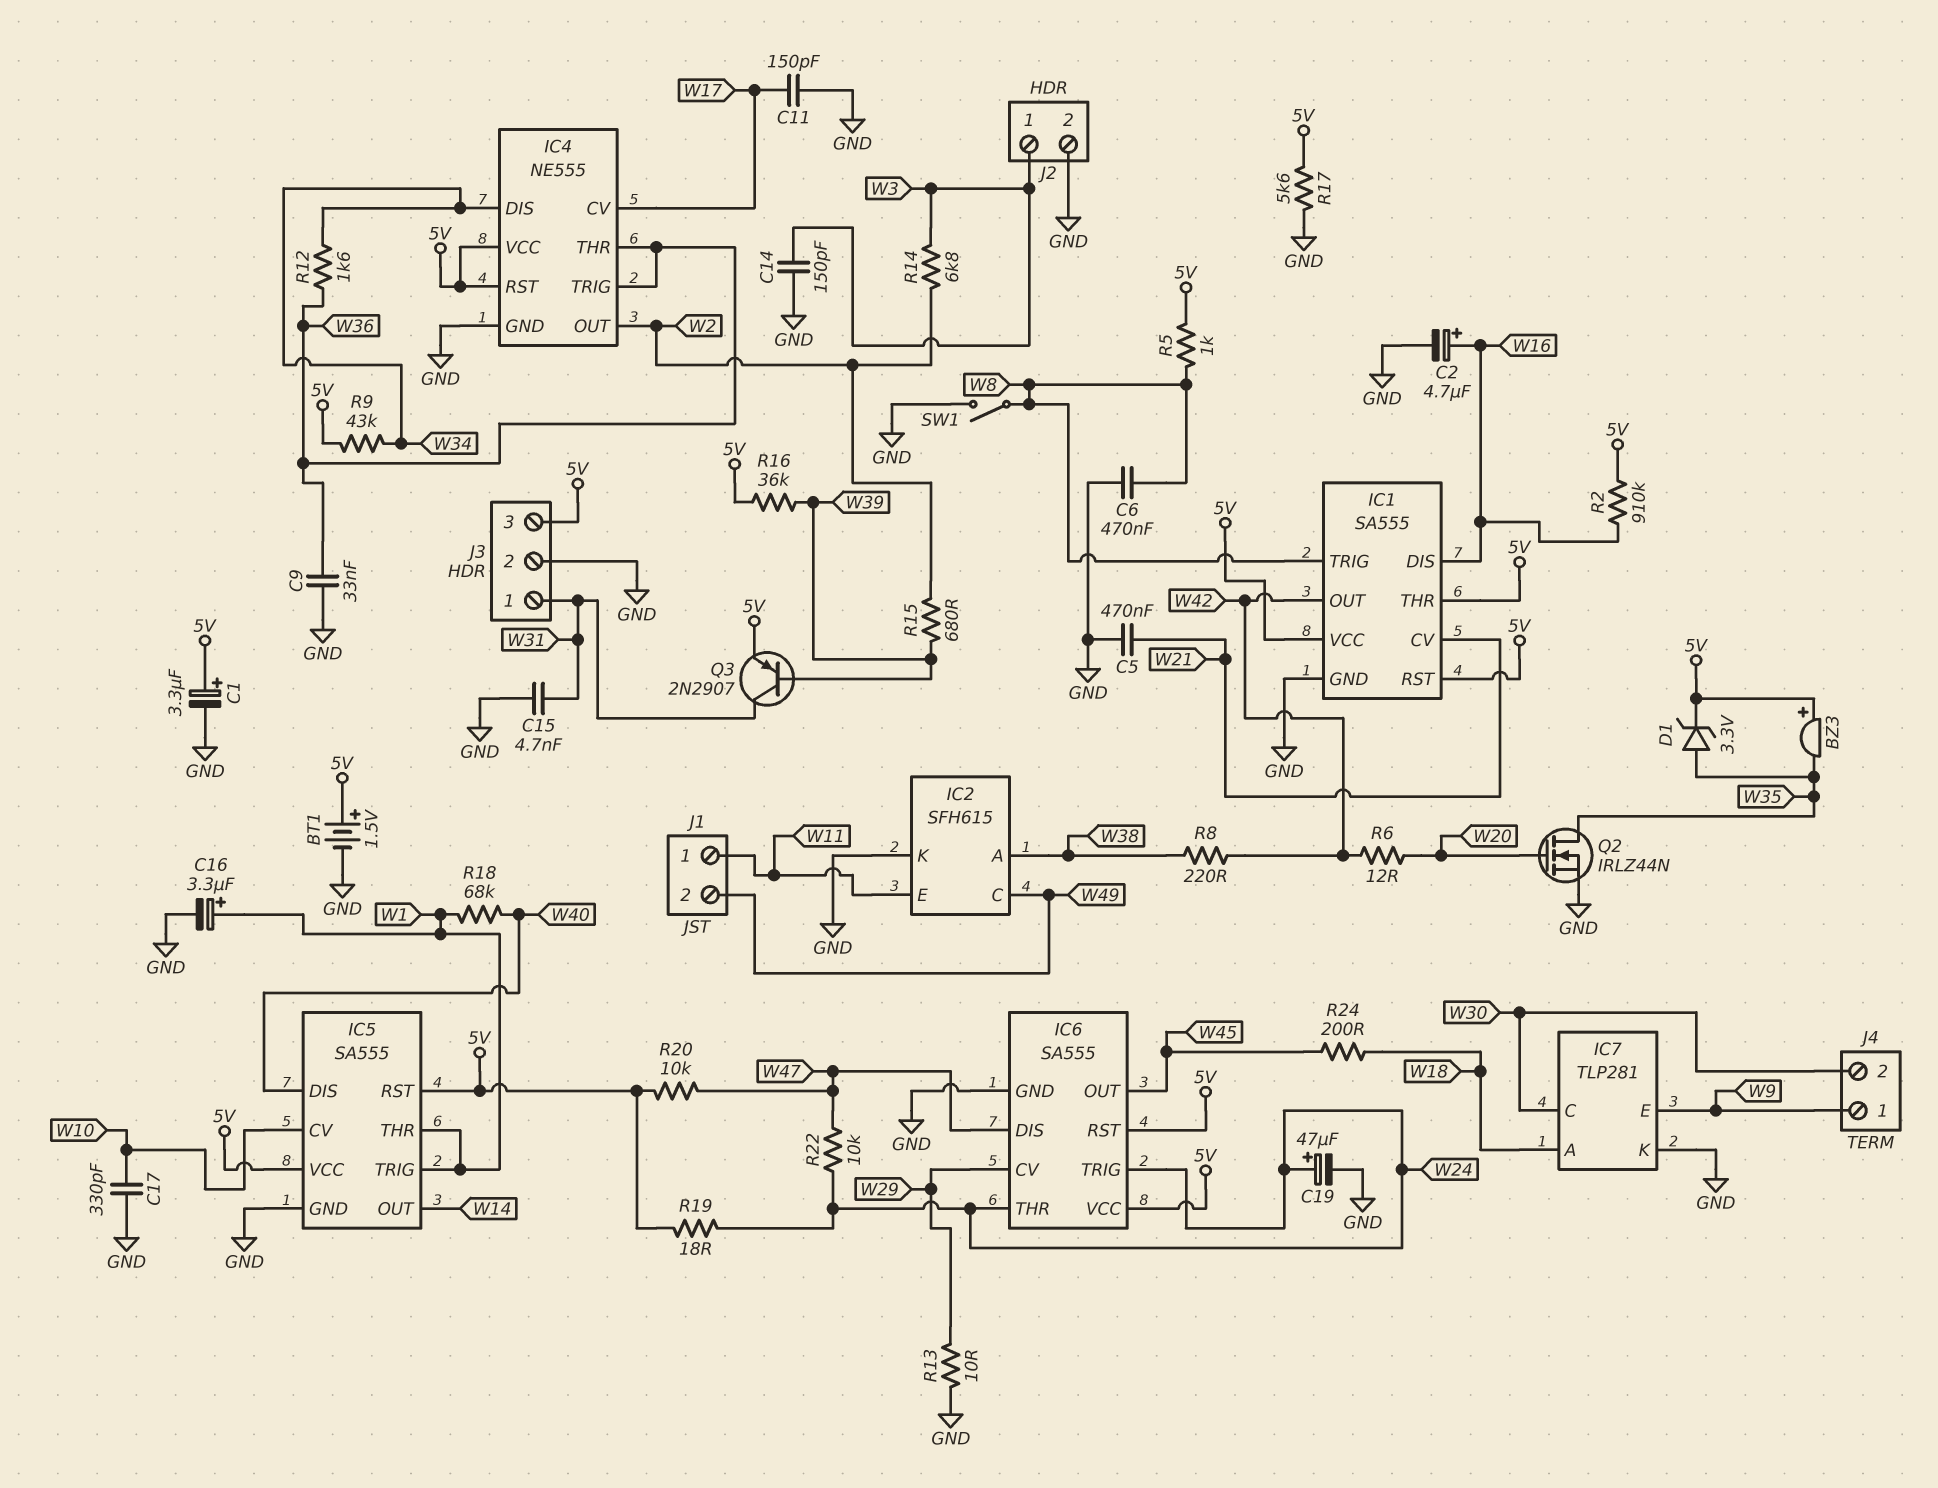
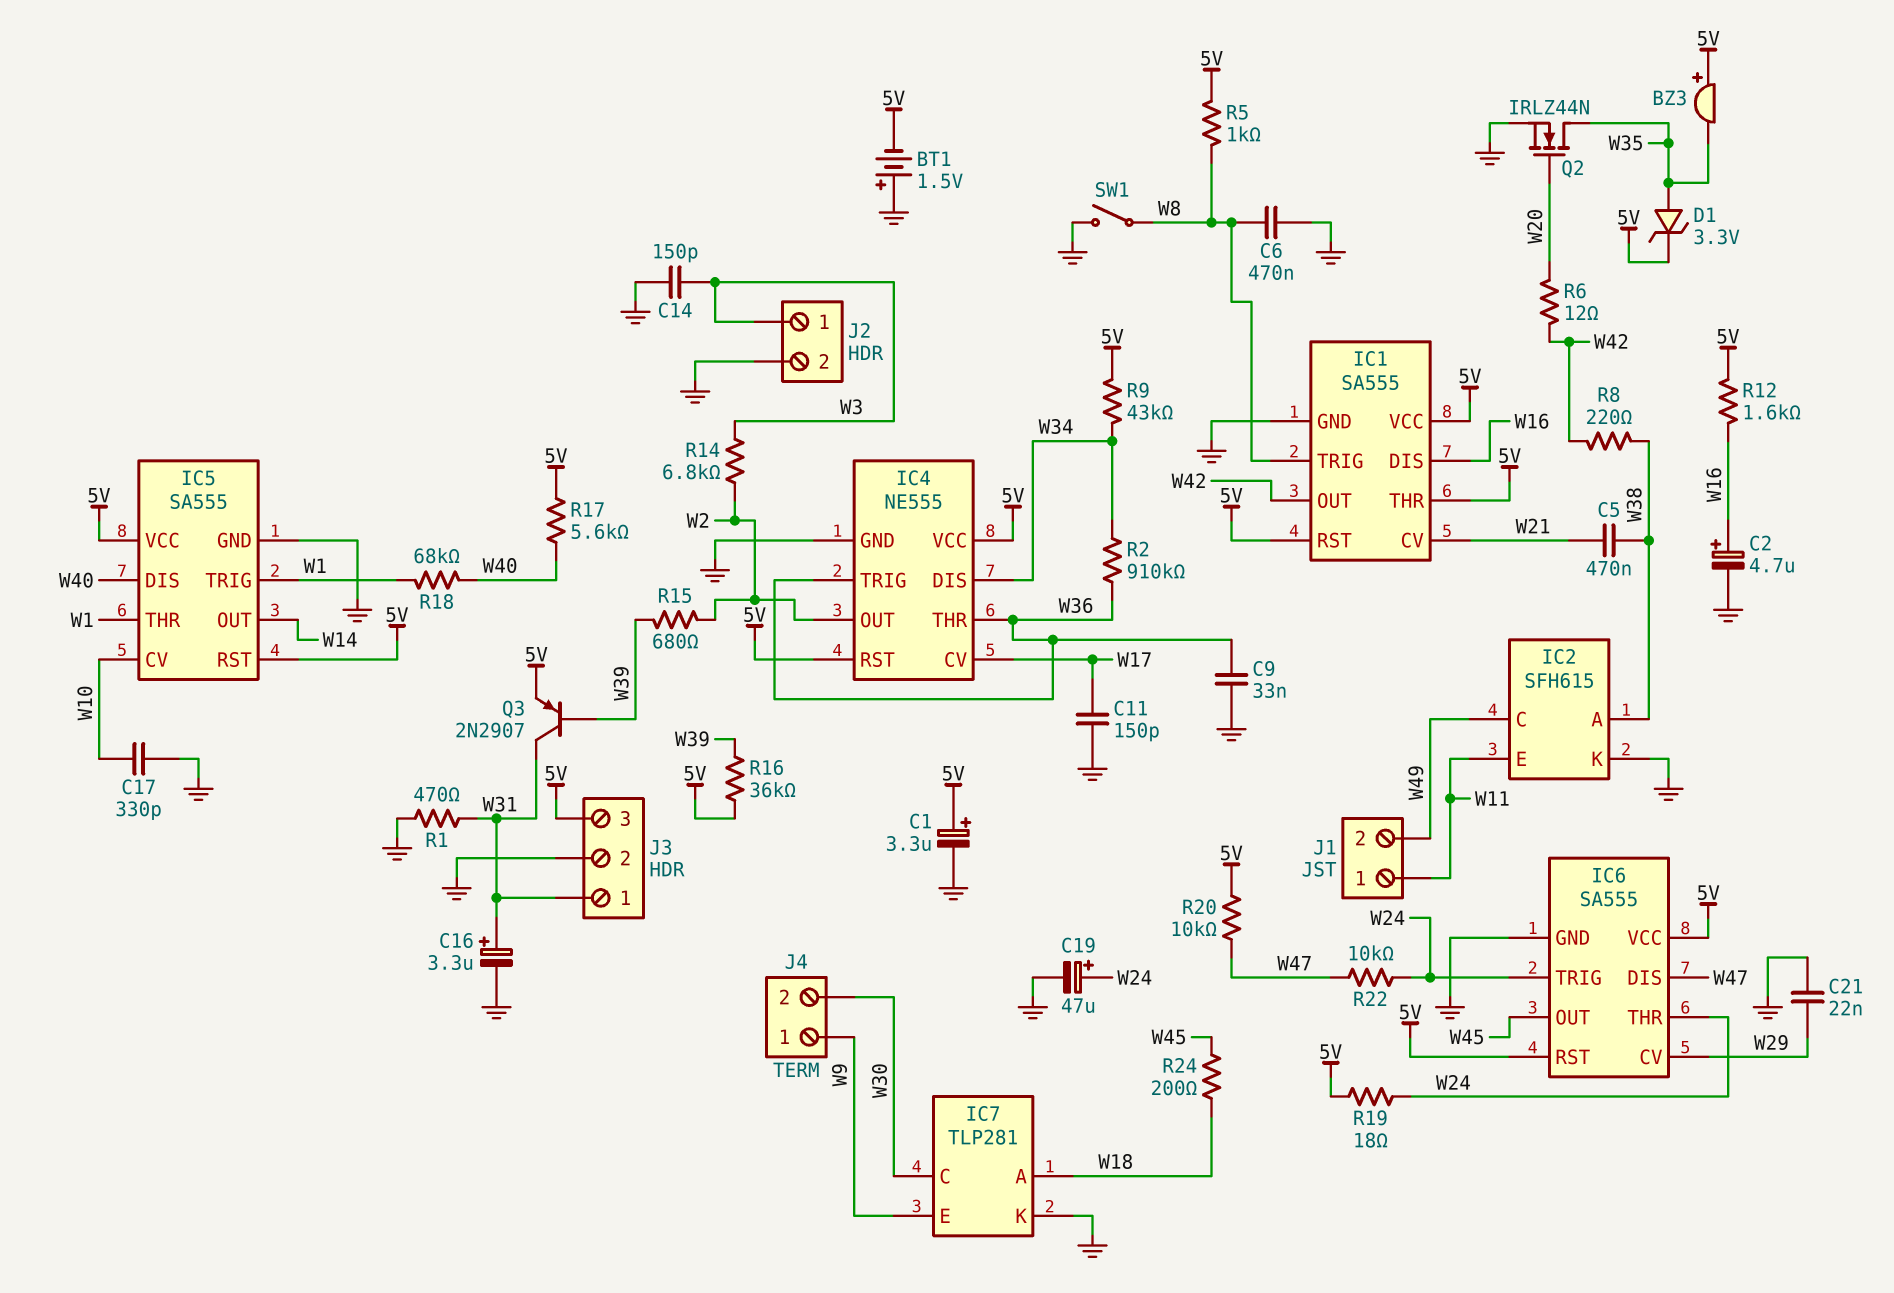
BT1: 1.5V (plus 5V, minus GND) -> 1.5V (plus GND, minus 5V)
C5: 470nF (GND, W21) -> 470nF (W21, W38)
C15: 4.7nF (GND, W31) -> none
C16: 3.3uF (plus W1, minus GND) -> 3.3uF (plus W31, minus GND)
C21: none -> 22nF (GND, W29)
R1: none -> 470 (GND, W31)
R2: 910k (5V, W16) -> 910k (W34, W36)
R12: 1.6k (W34, W36) -> 1.6k (5V, W16)
R13: 10 (GND, W29) -> none
R17: 5.6k (5V, GND) -> 5.6k (5V, W40)

